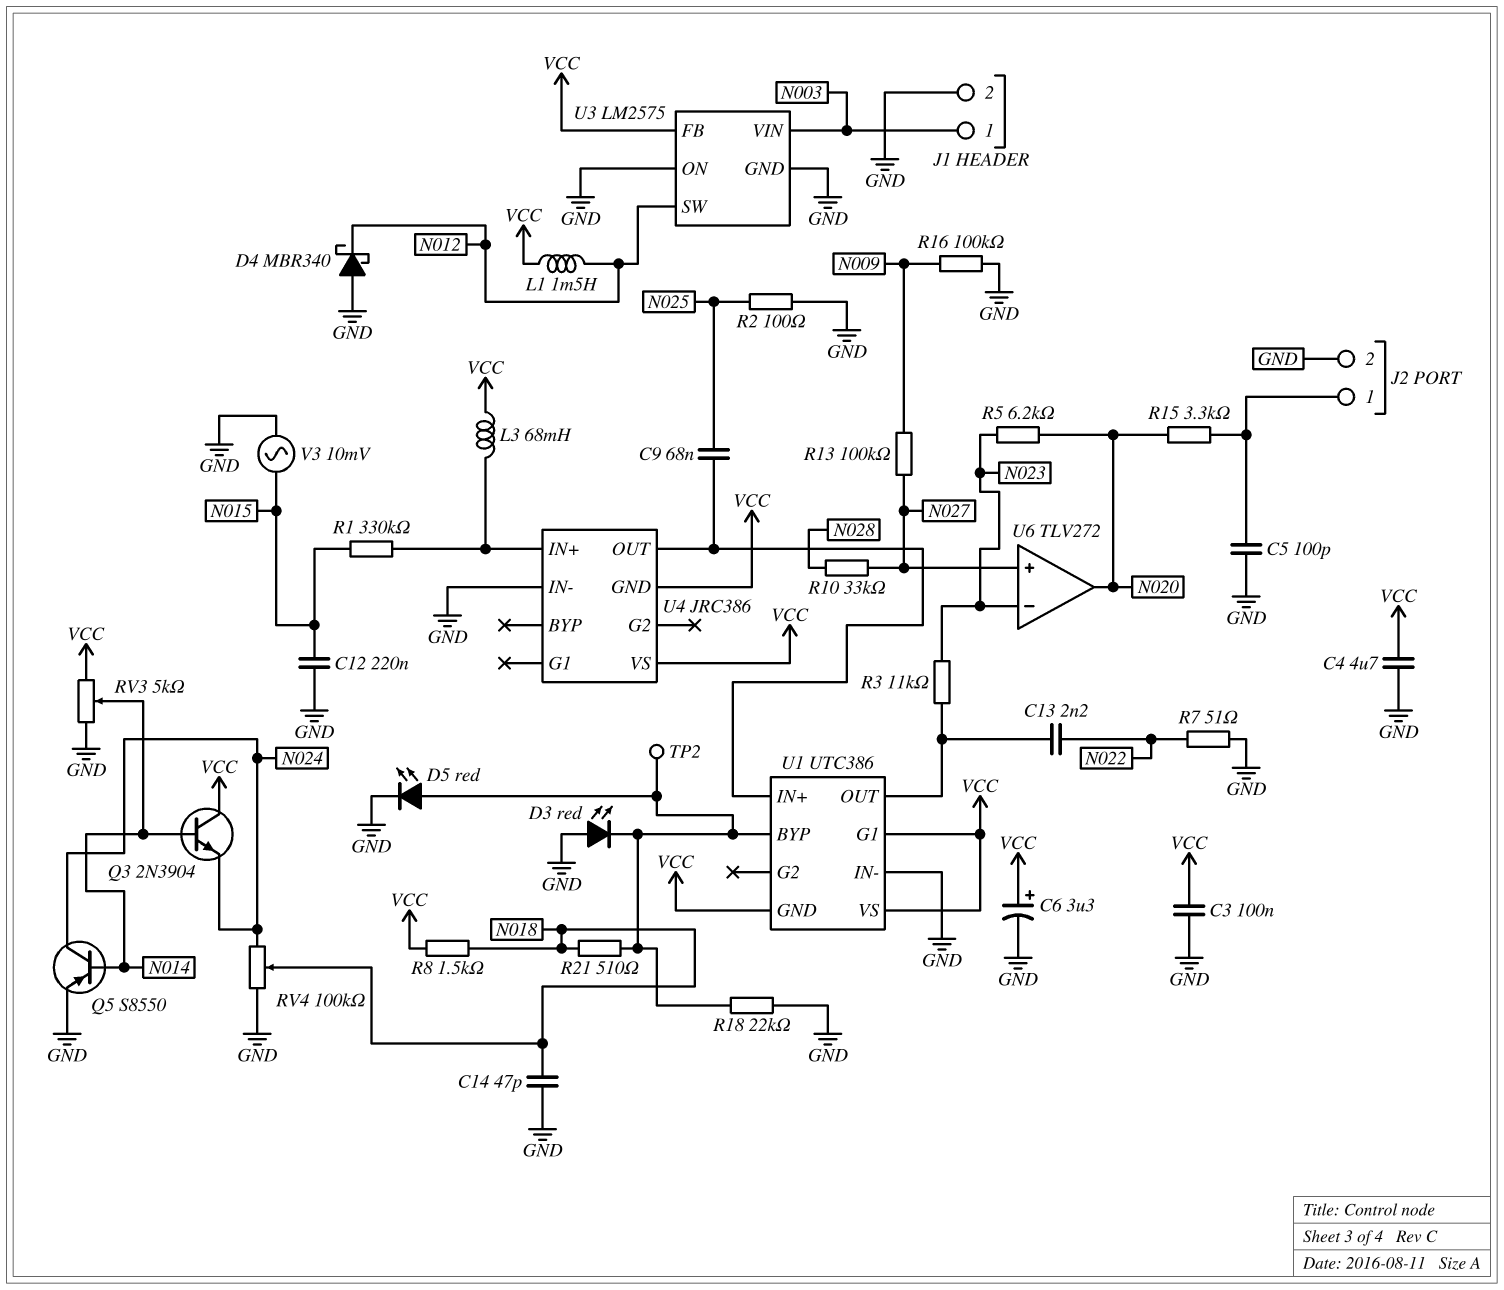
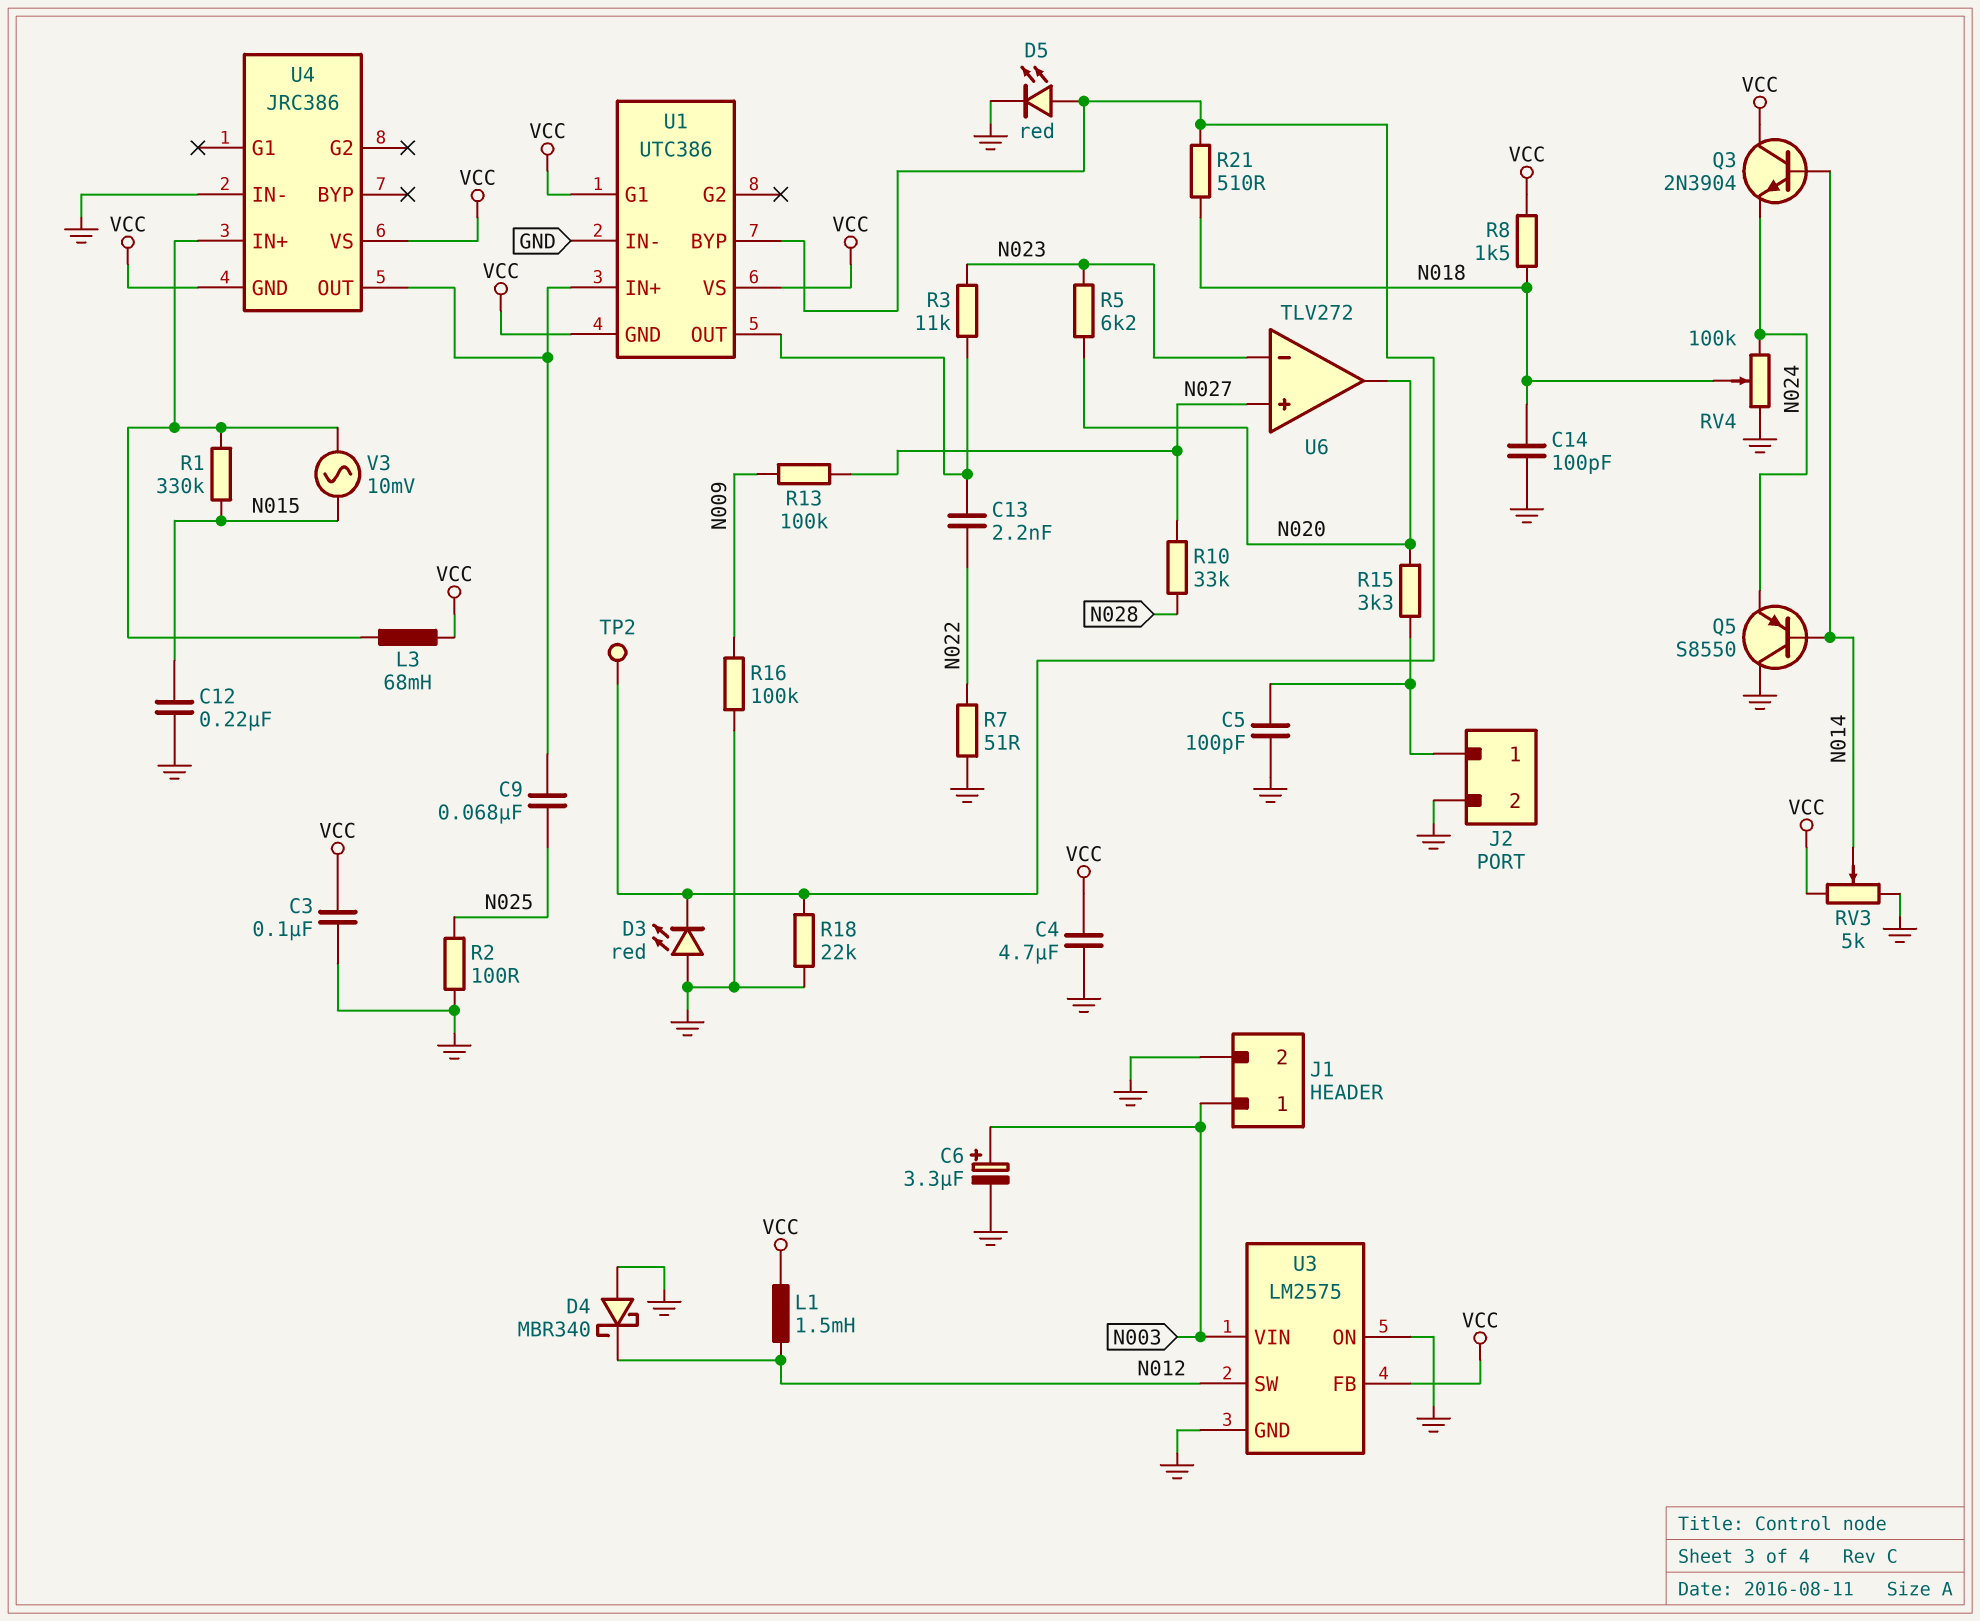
C6: 3.3uF (plus VCC, minus GND) -> 3.3uF (plus N003, minus GND)
C14: 47pF (GND, N018) -> 100pF (GND, N018)
Q5: PNP S8550 (B N014, C N024, E GND) -> PNP S8550 (B N014, C GND, E N024)
V3: AC 10mV (GND, N015) -> AC 10mV (N015, U4/IN+)

